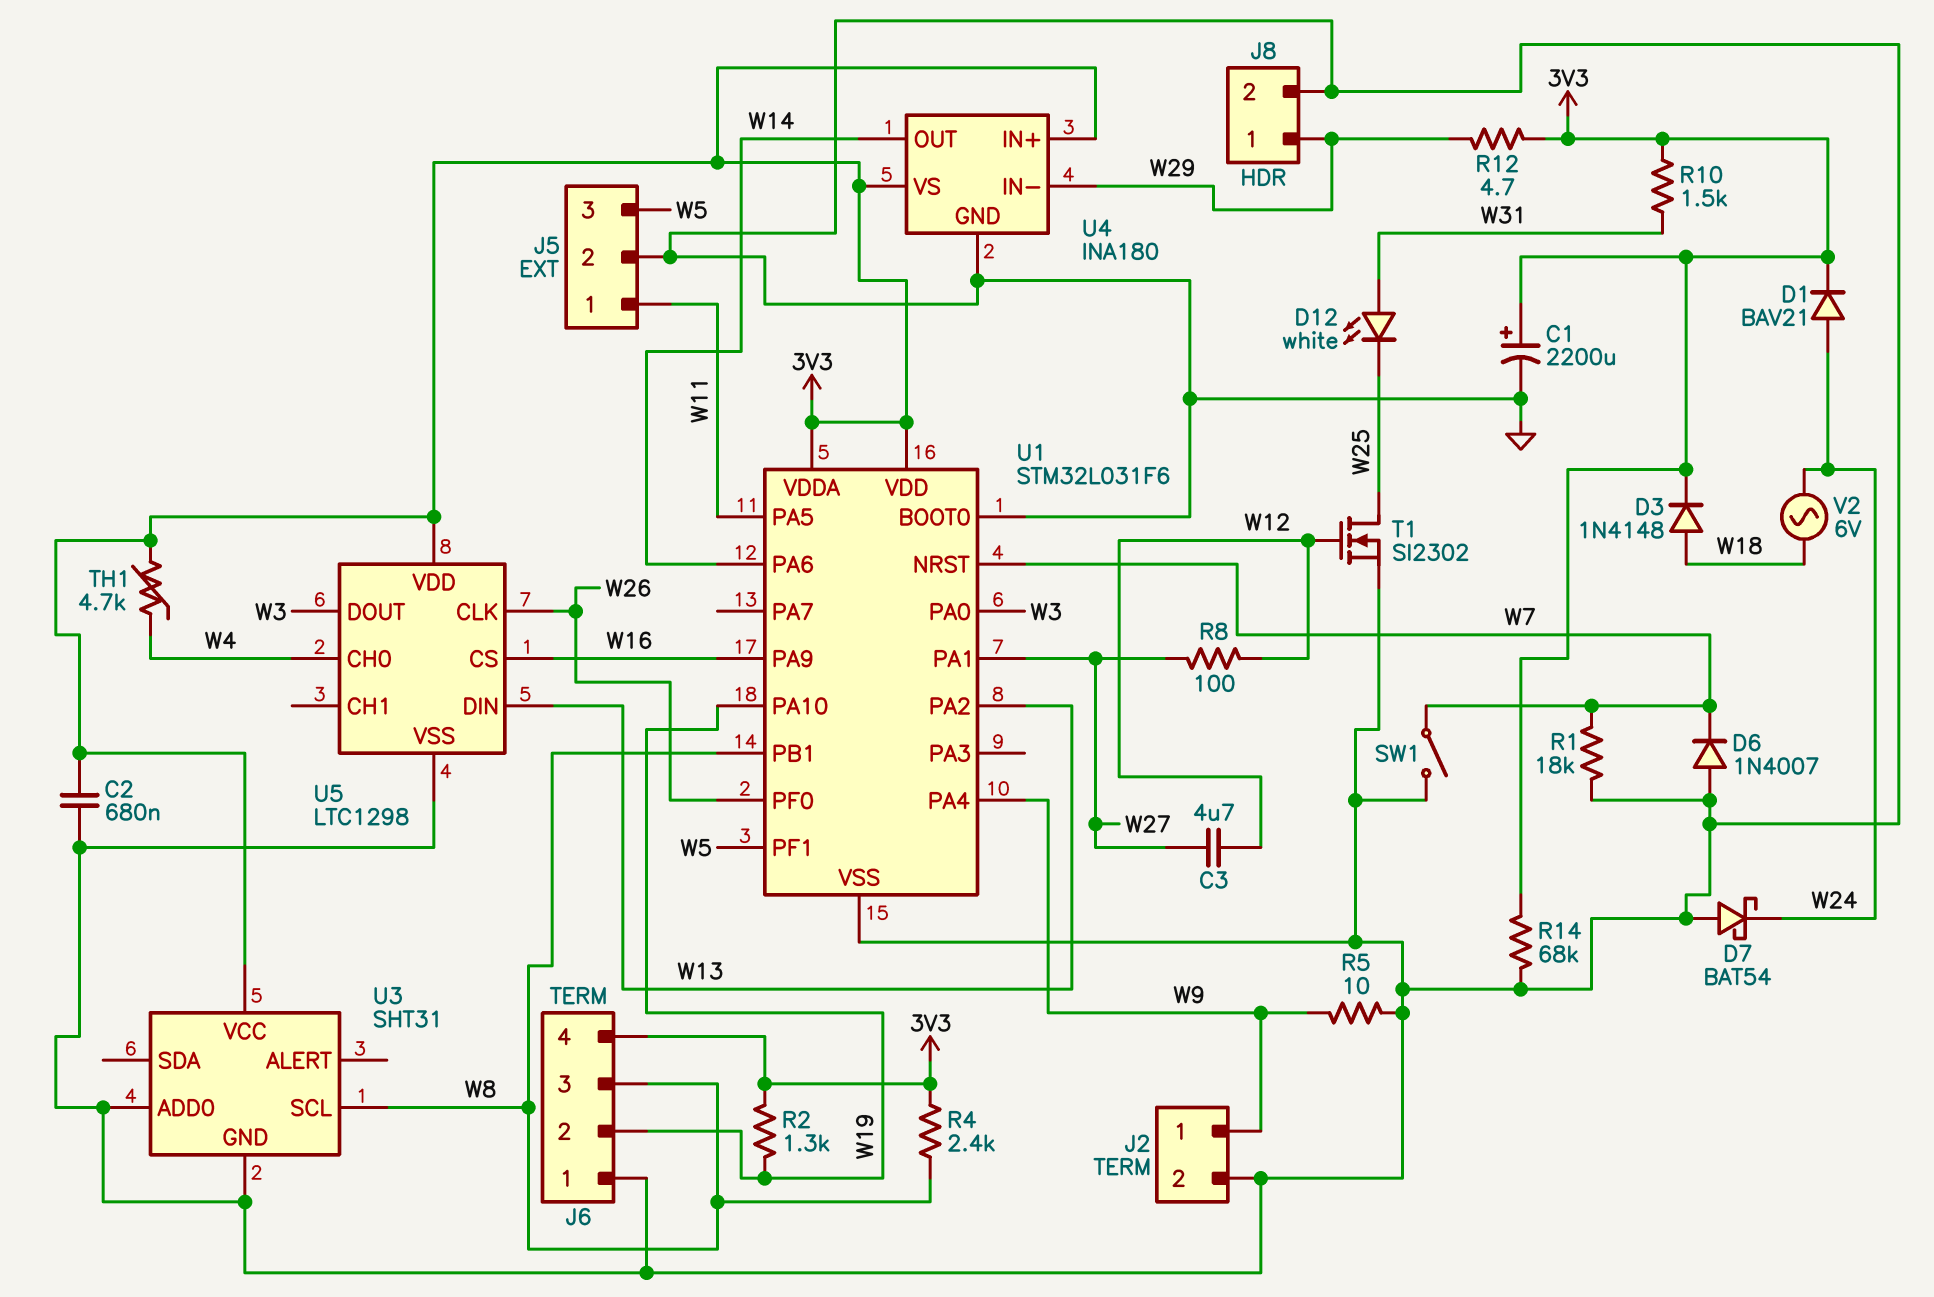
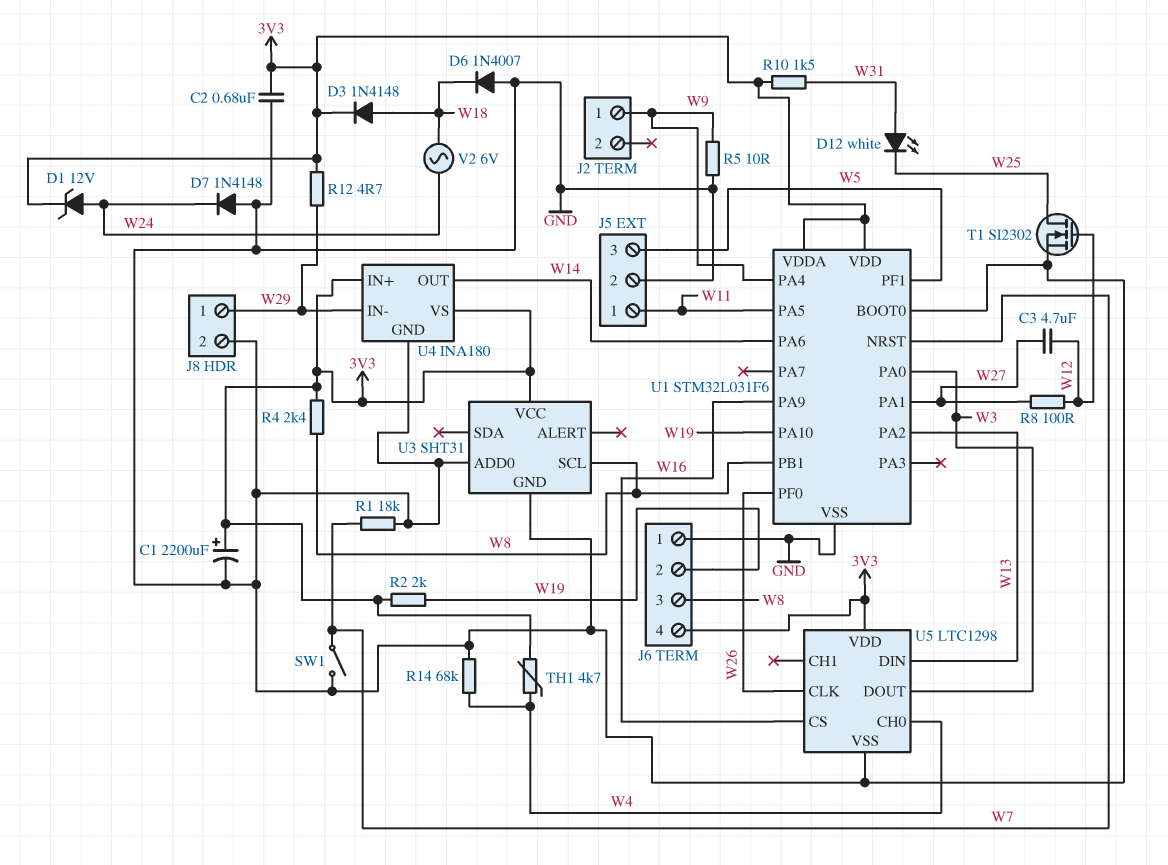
D1: diode BAV21 (A W24, K 3V3) -> zener 12V (A W24, K 3V3)
D6: diode 1N4007 (A GND, K W7) -> diode 1N4007 (A GND, K W18)
D7: schottky BAT54 (A GND, K W24) -> diode 1N4148 (A GND, K W24)
J2 pin 2: GND -> none
R2: 1.3k (3V3, W19) -> 2k (3V3, W19)
R14: 68k (3V3, GND) -> 68k (GND, W4)

